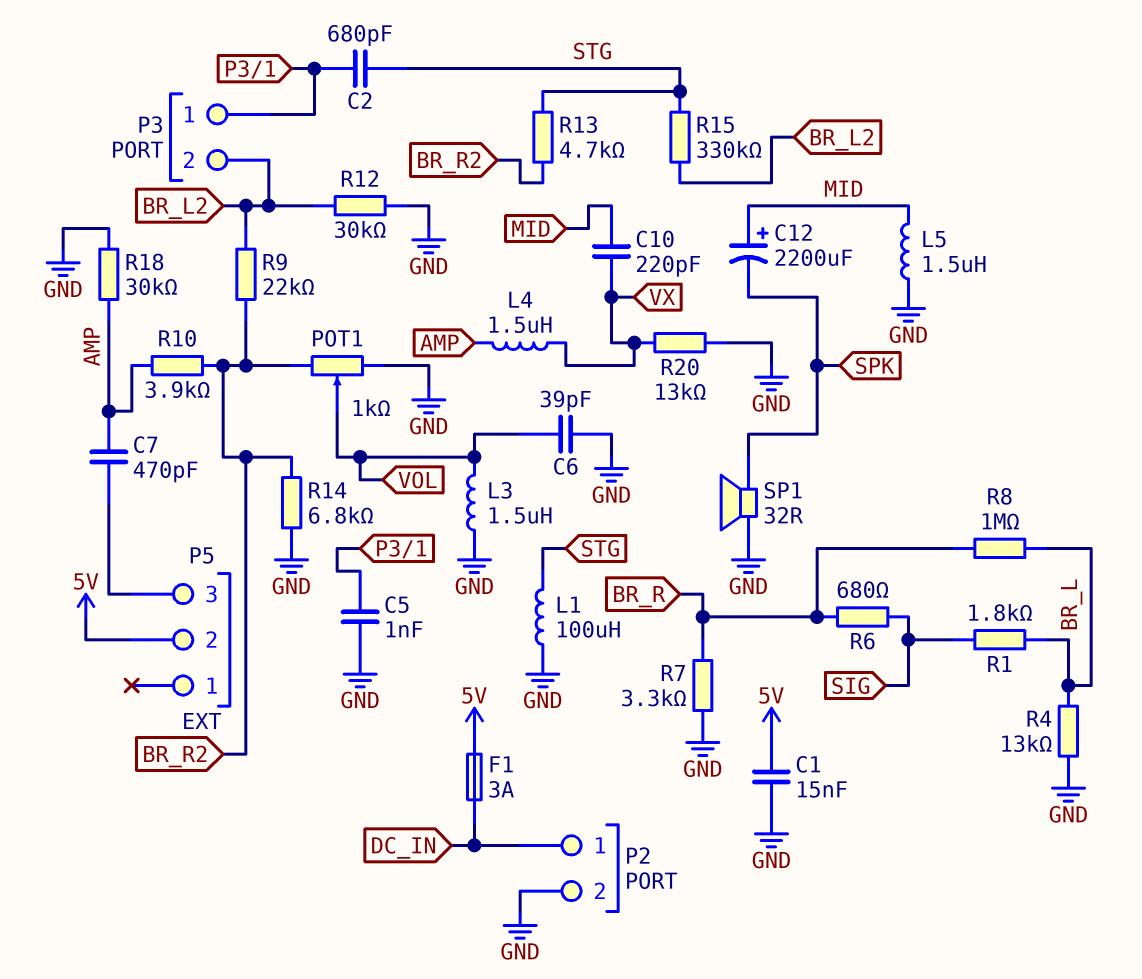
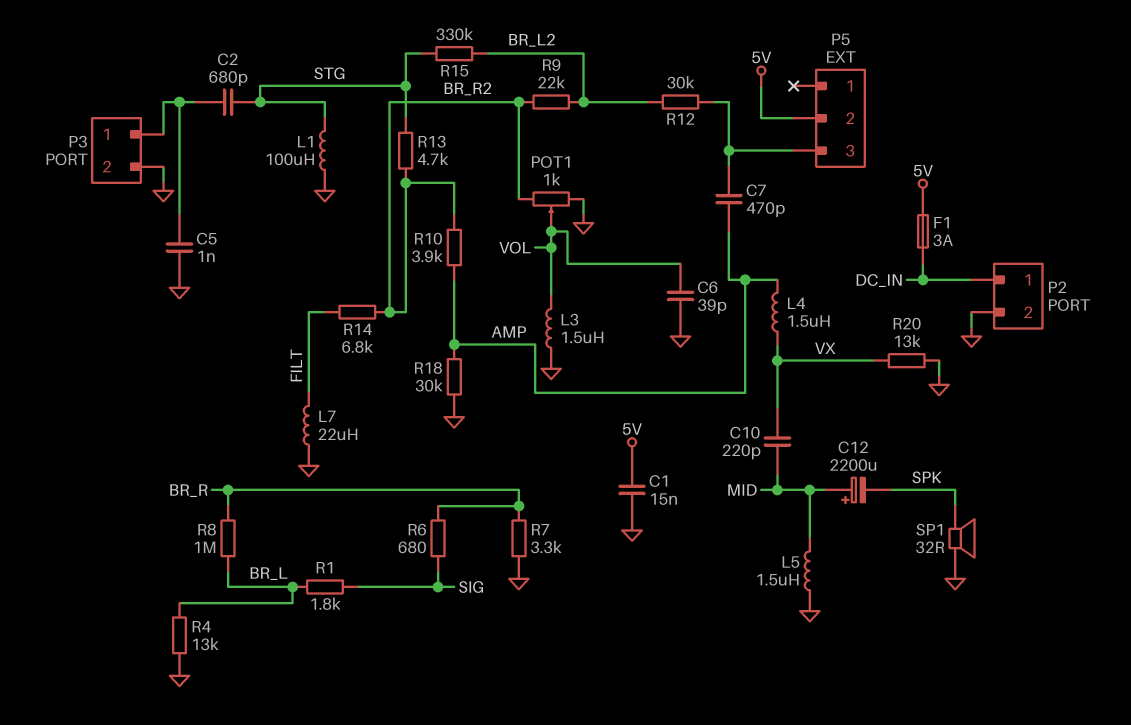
L7: none -> 22uH (FILT, GND)
P3 pin 2: BR_L2 -> GND
R12: 30k (BR_L2, GND) -> 30k (BR_L2, P5/3)
R14: 6.8k (BR_R2, GND) -> 6.8k (BR_R2, FILT)

